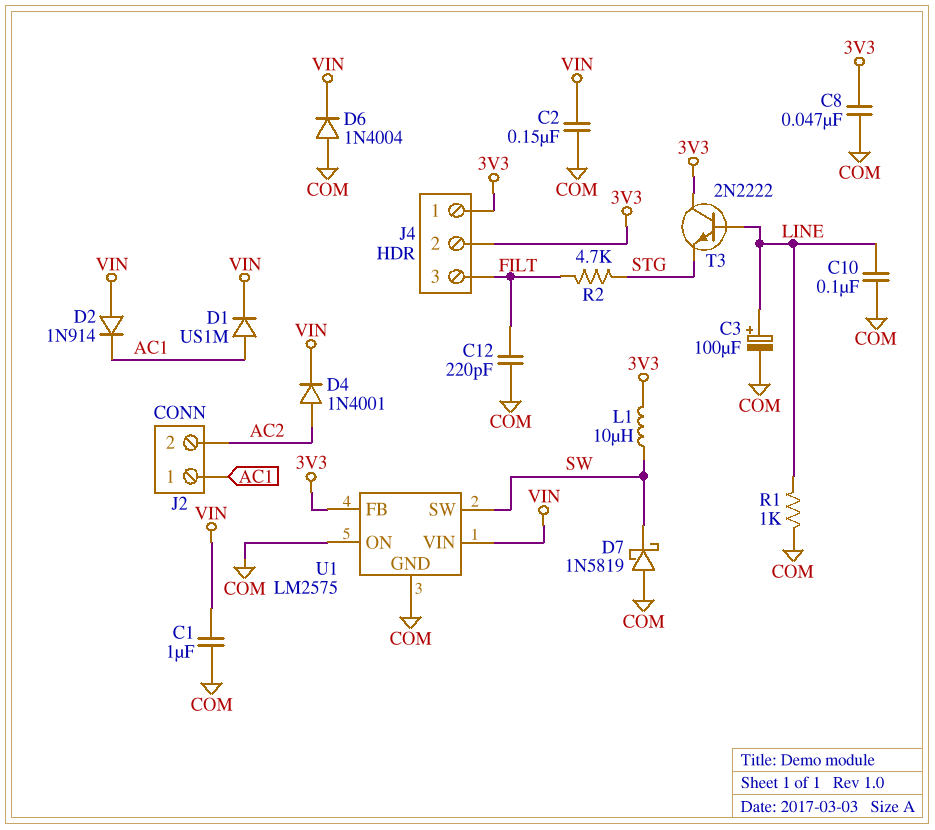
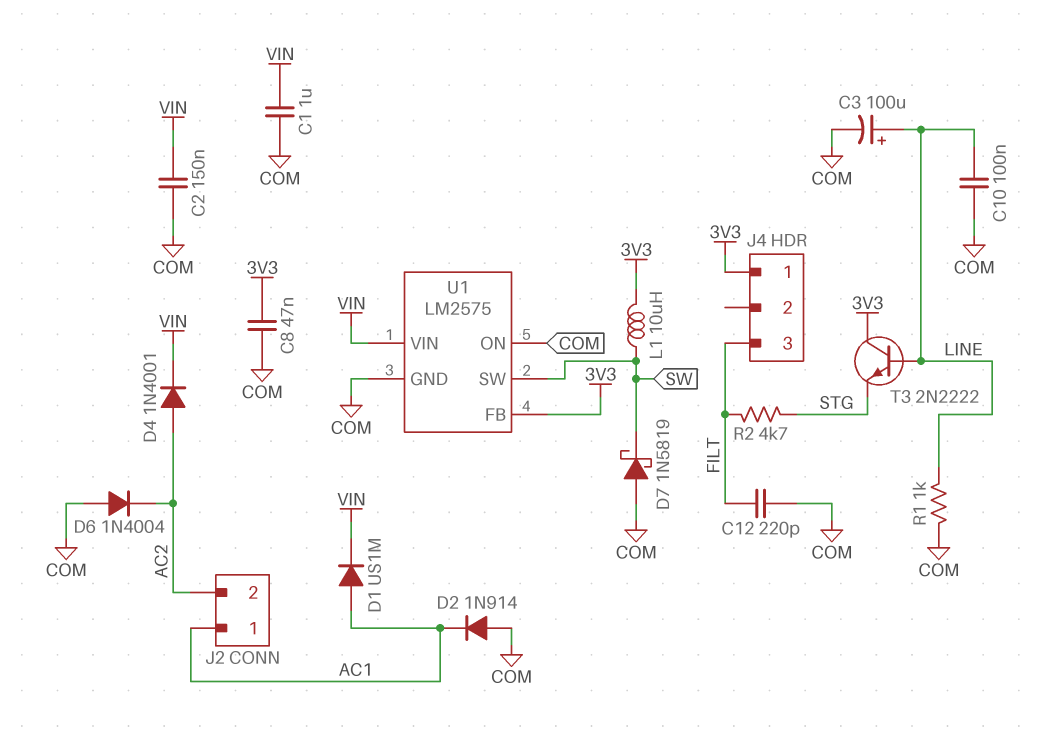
D2: diode 1N914 (A VIN, K AC1) -> diode 1N914 (A COM, K AC1)
D6: diode 1N4004 (A COM, K VIN) -> diode 1N4004 (A COM, K AC2)
J4 pin 2: 3V3 -> none

